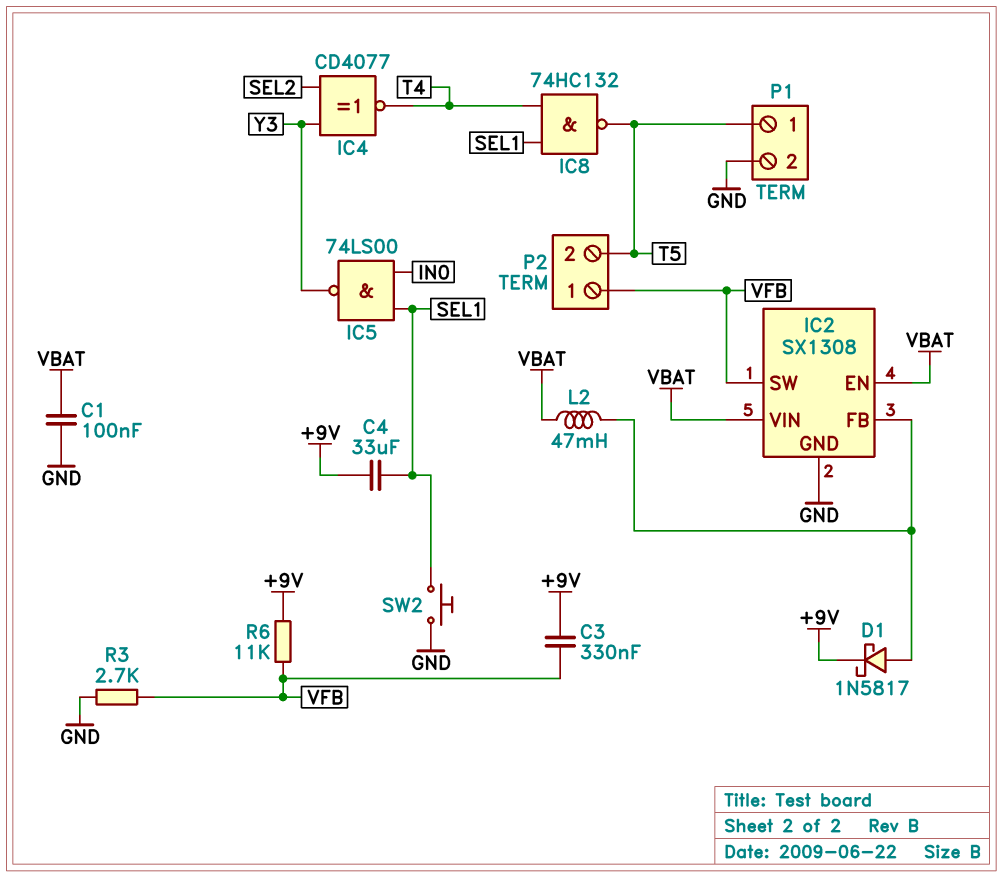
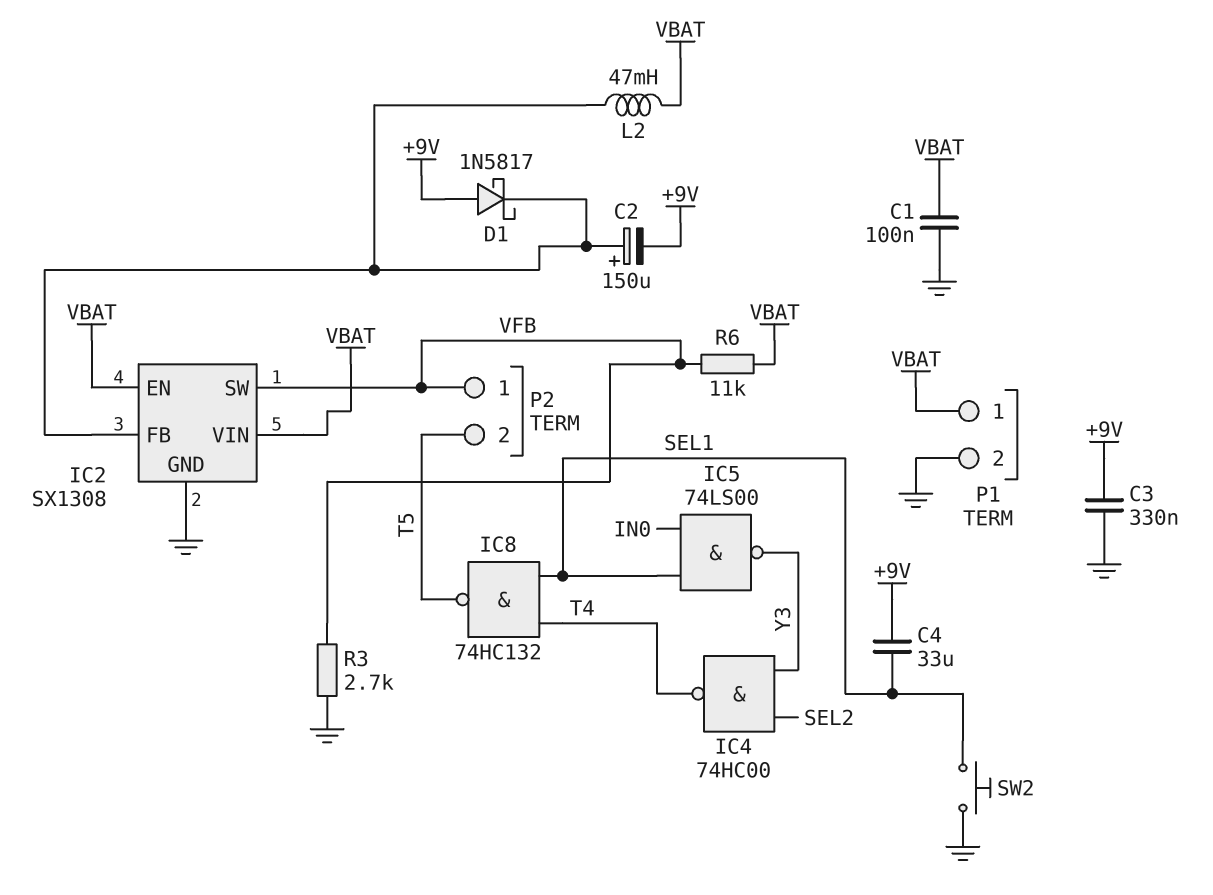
C2: none -> 150uF (plus IC2/FB, minus +9V)
C3: 330nF (+9V, VFB) -> 330nF (+9V, GND)
D1: schottky 1N5817 (A IC2/FB, K +9V) -> schottky 1N5817 (A +9V, K IC2/FB)
IC4: XNOR CD4077 (in SEL2, in Y3, out T4) -> NAND 74HC00 (in SEL2, in Y3, out T4)
P1 pin 1: T5 -> VBAT
R6: 11k (+9V, VFB) -> 11k (VBAT, VFB)

